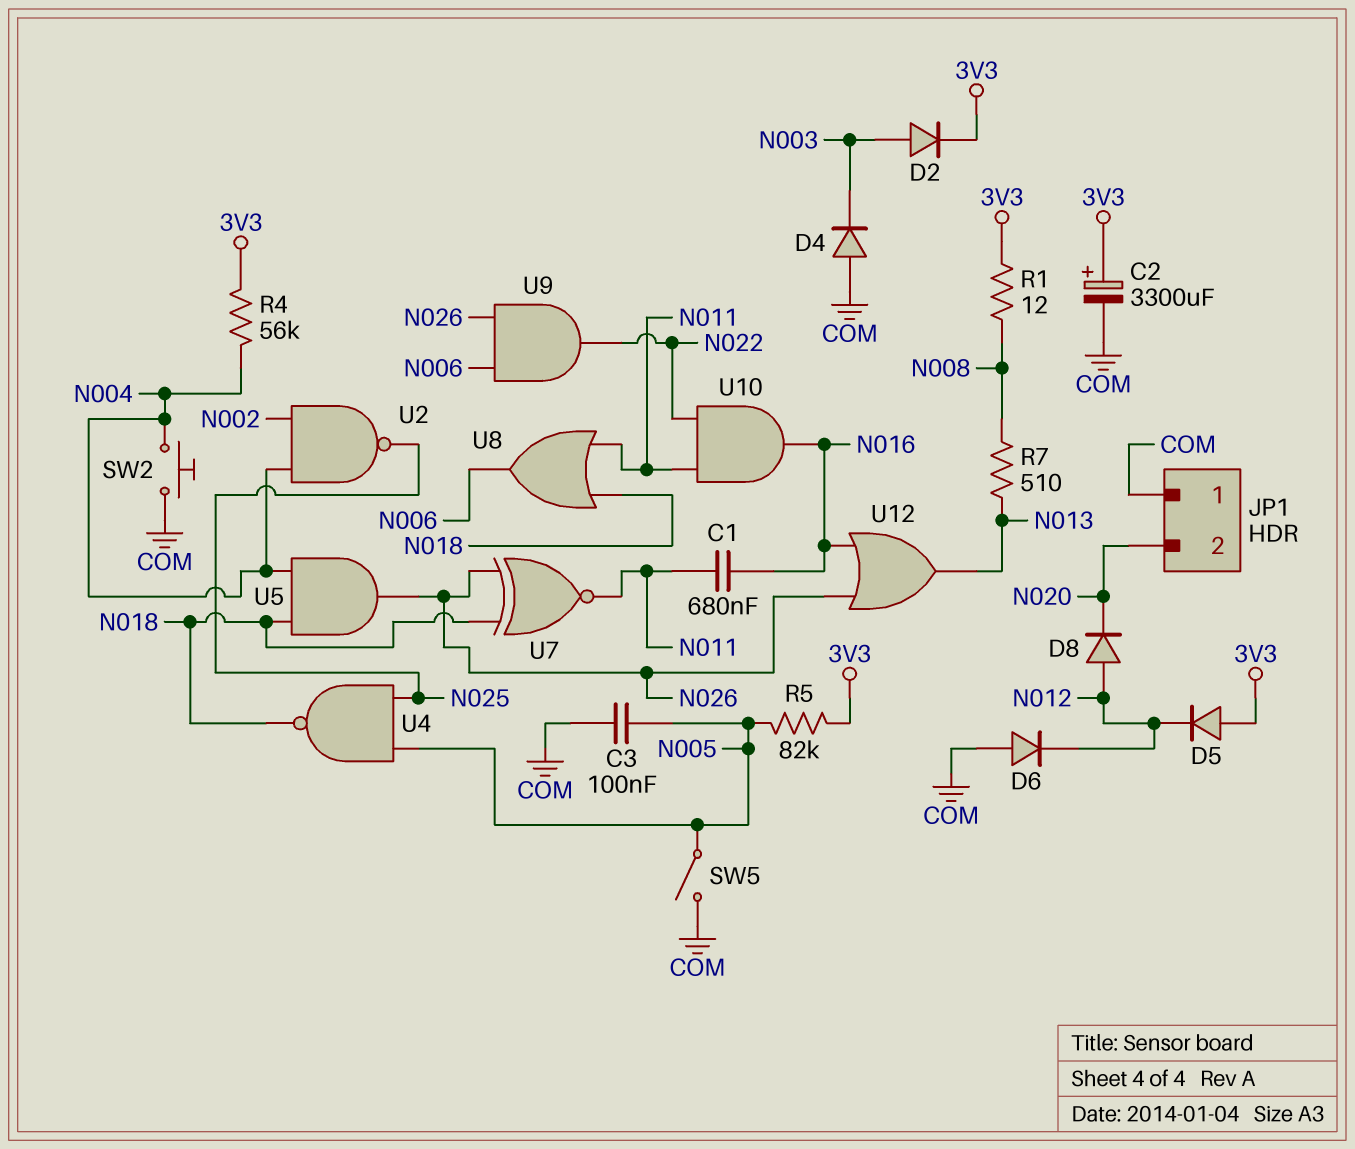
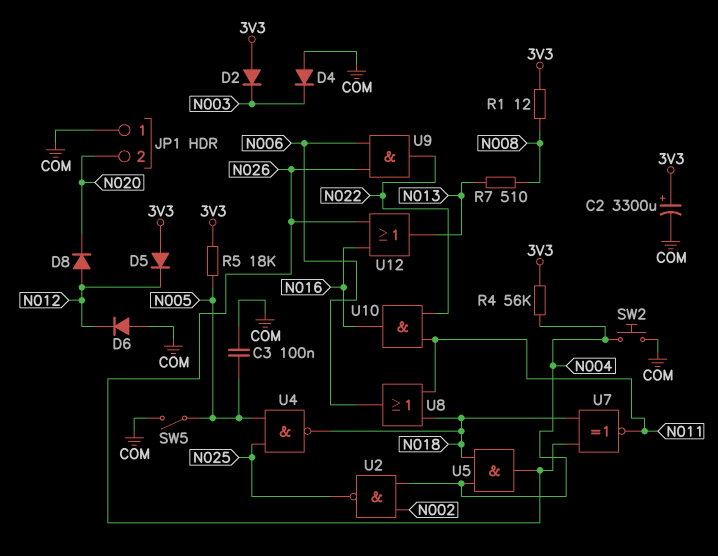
C1: 680nF (N011, N016) -> none
D2: diode (A N003, K 3V3) -> diode (A 3V3, K N003)
R5: 82k (3V3, N005) -> 18k (3V3, N005)

